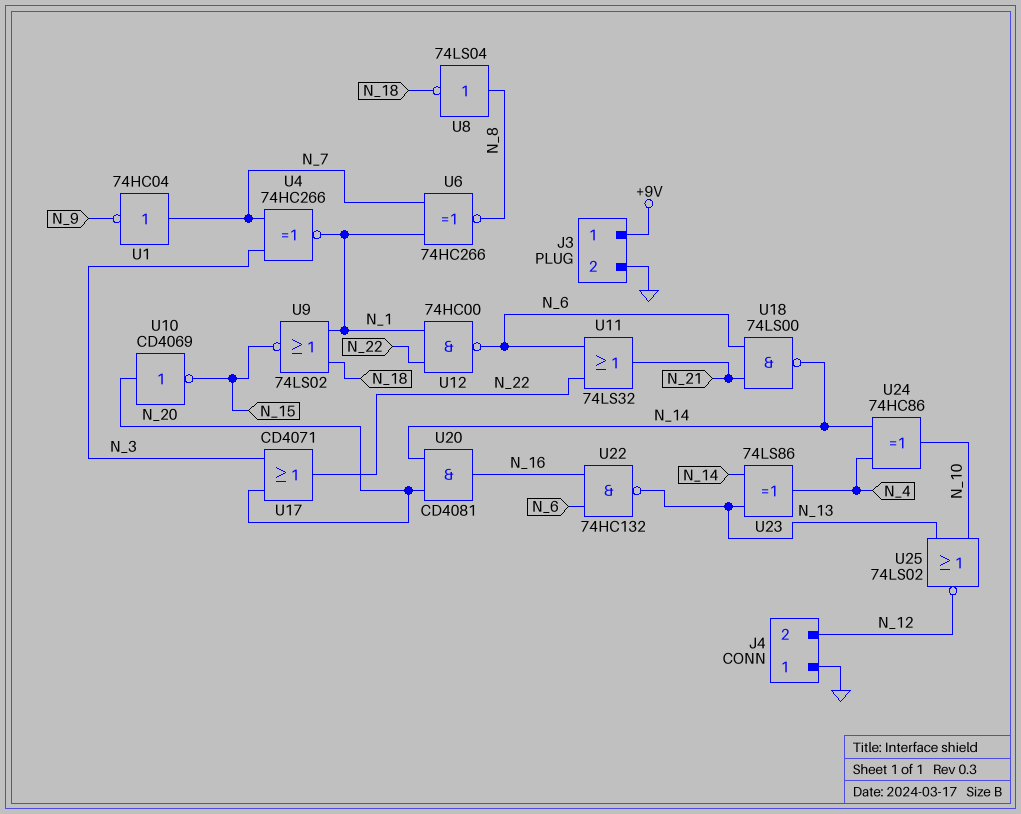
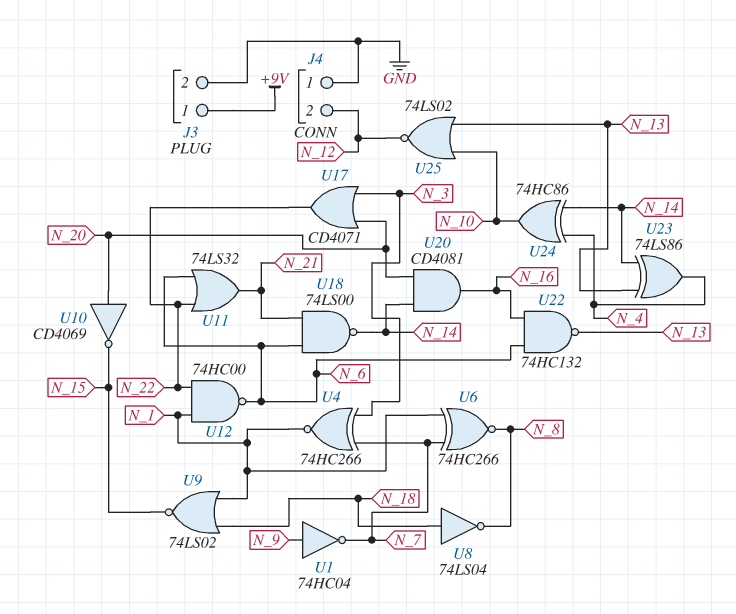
U1: NOT 74HC04 (in N_7, out N_9) -> NOT 74HC04 (in N_9, out N_7)
U8: NOT 74LS04 (in N_8, out N_18) -> NOT 74LS04 (in N_18, out N_8)

